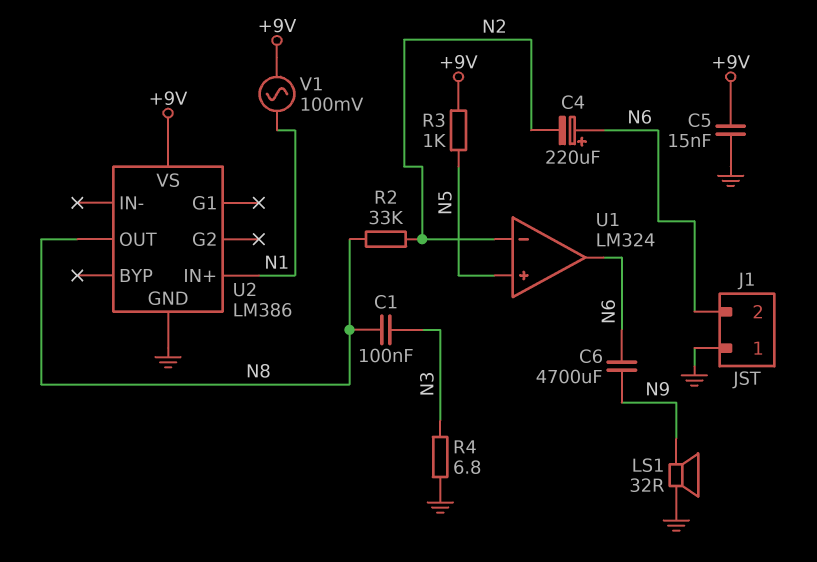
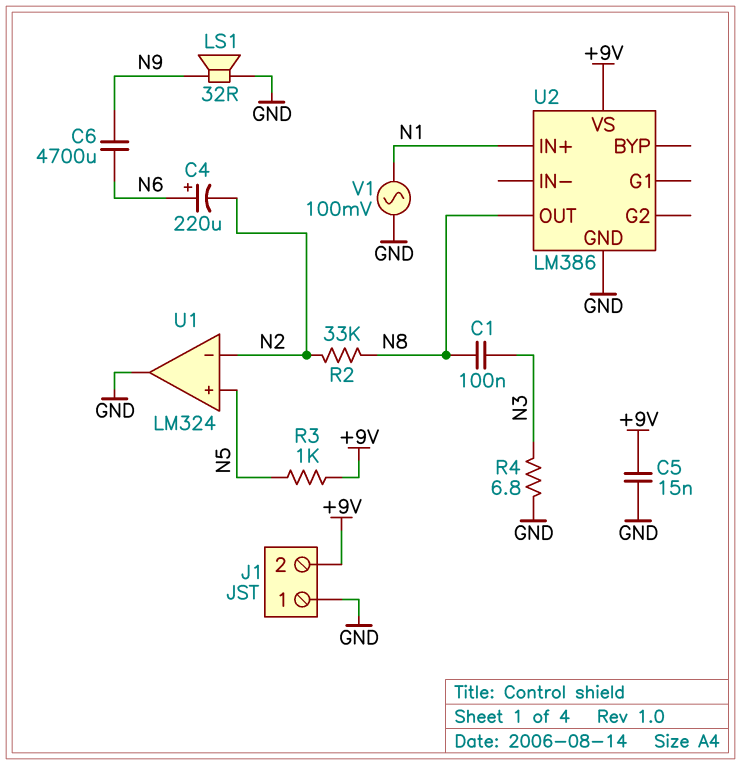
J1 pin 2: N6 -> +9V
U1 pin out: N6 -> GND
V1: AC 100mV (+9V, N1) -> AC 100mV (GND, N1)

